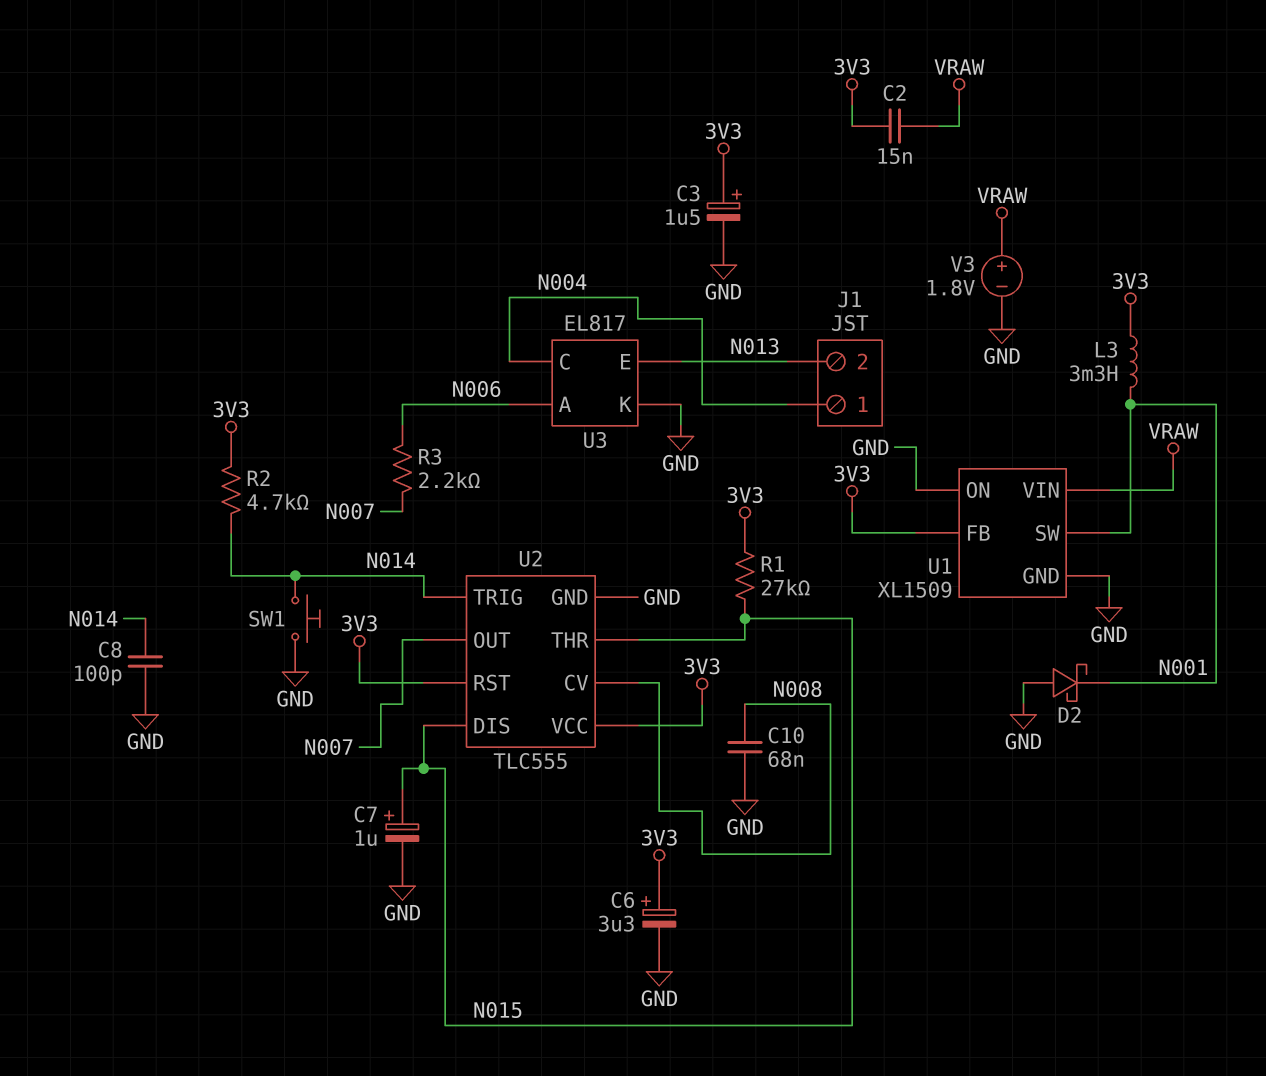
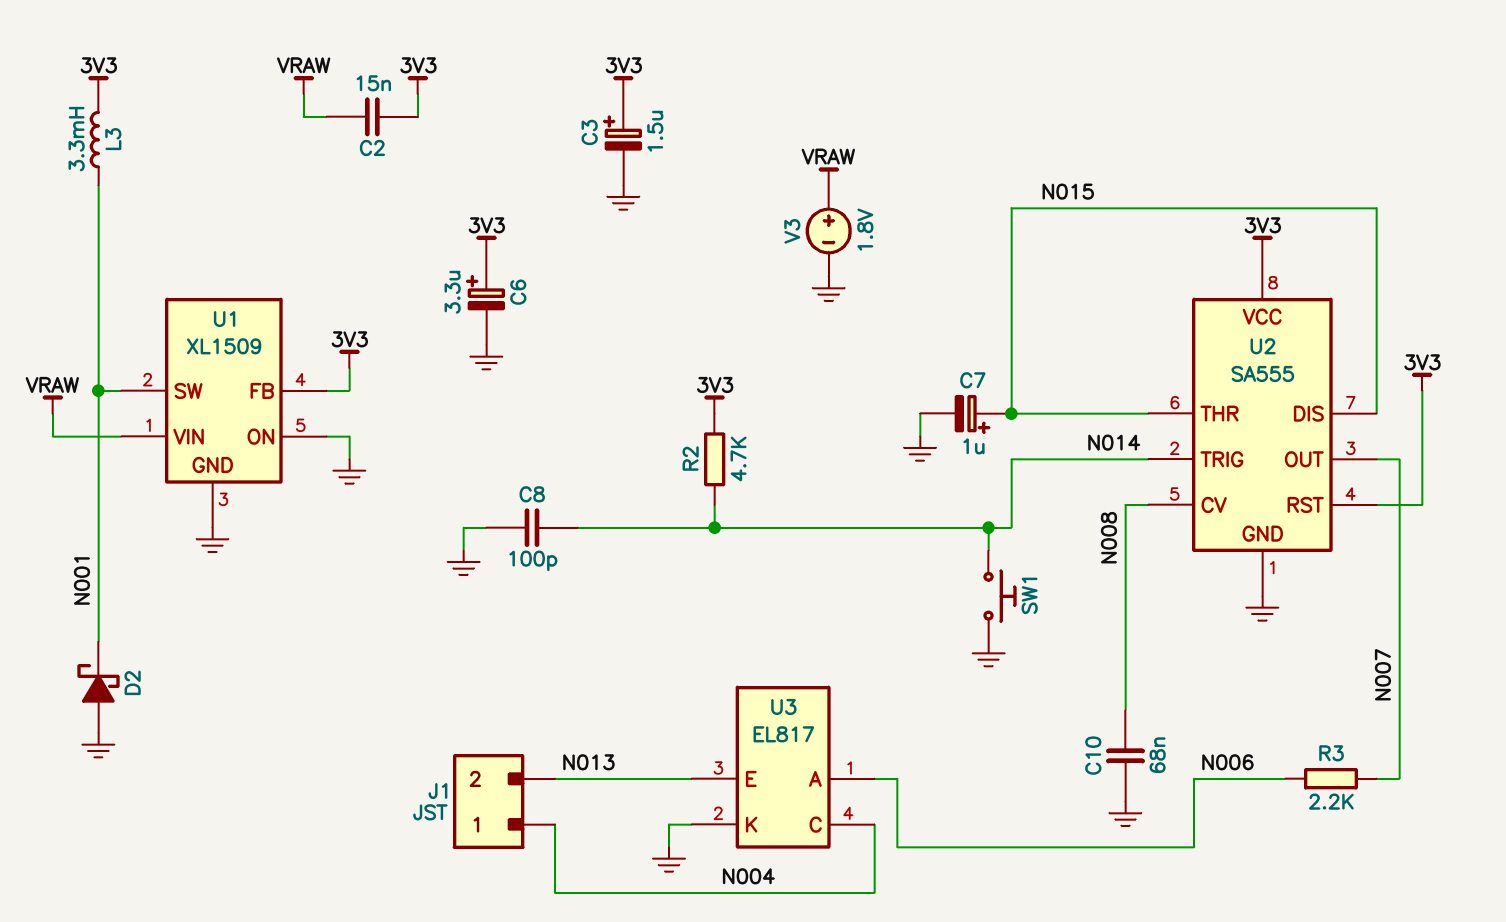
R1: 27k (3V3, N015) -> none
U2: TLC555 -> SA555

